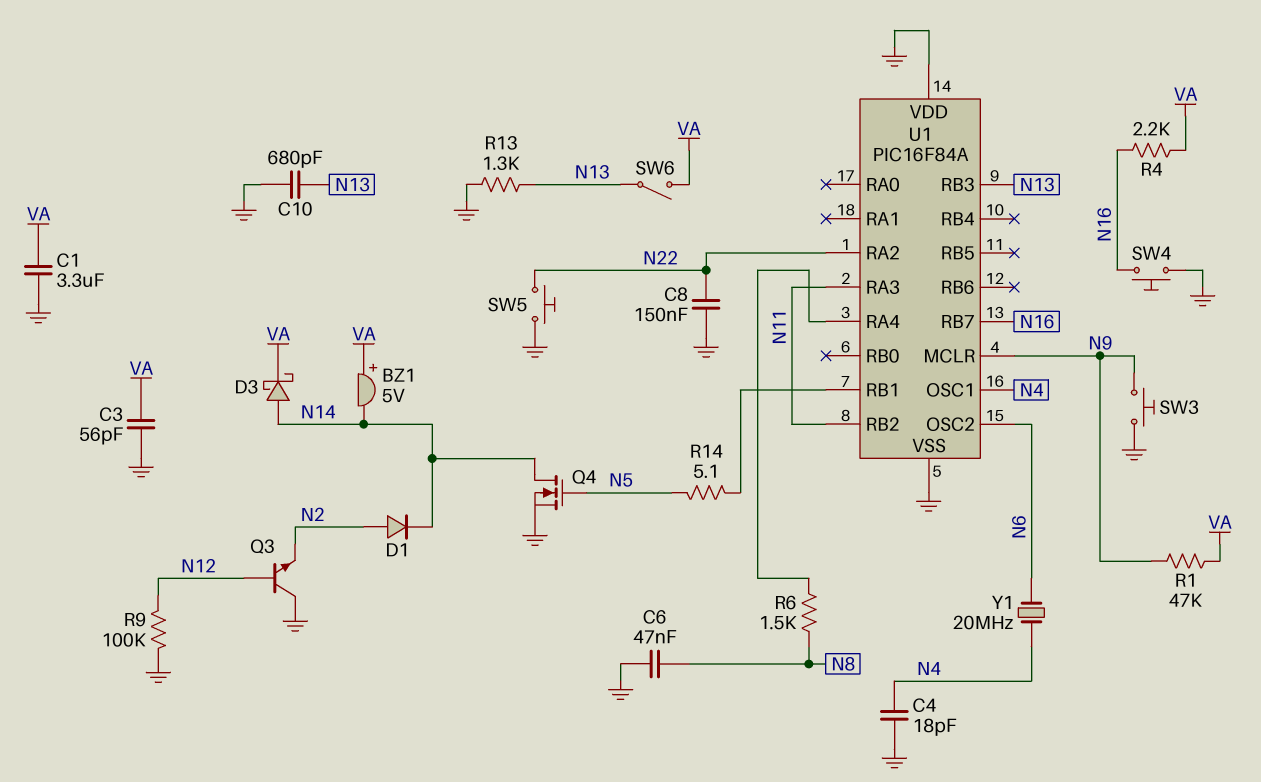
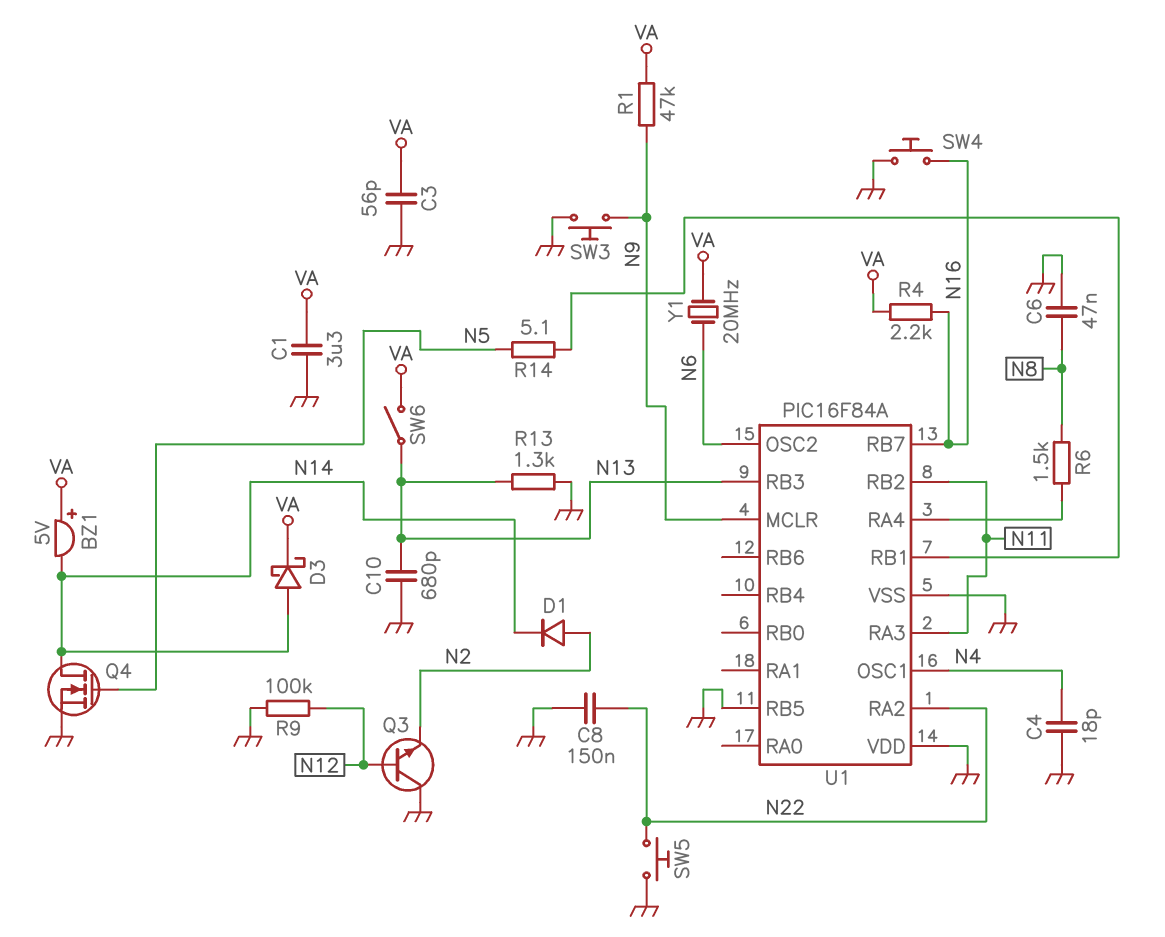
U1 pin RB5: none -> GND
Y1: 20MHz (N4, N6) -> 20MHz (N6, VA)

